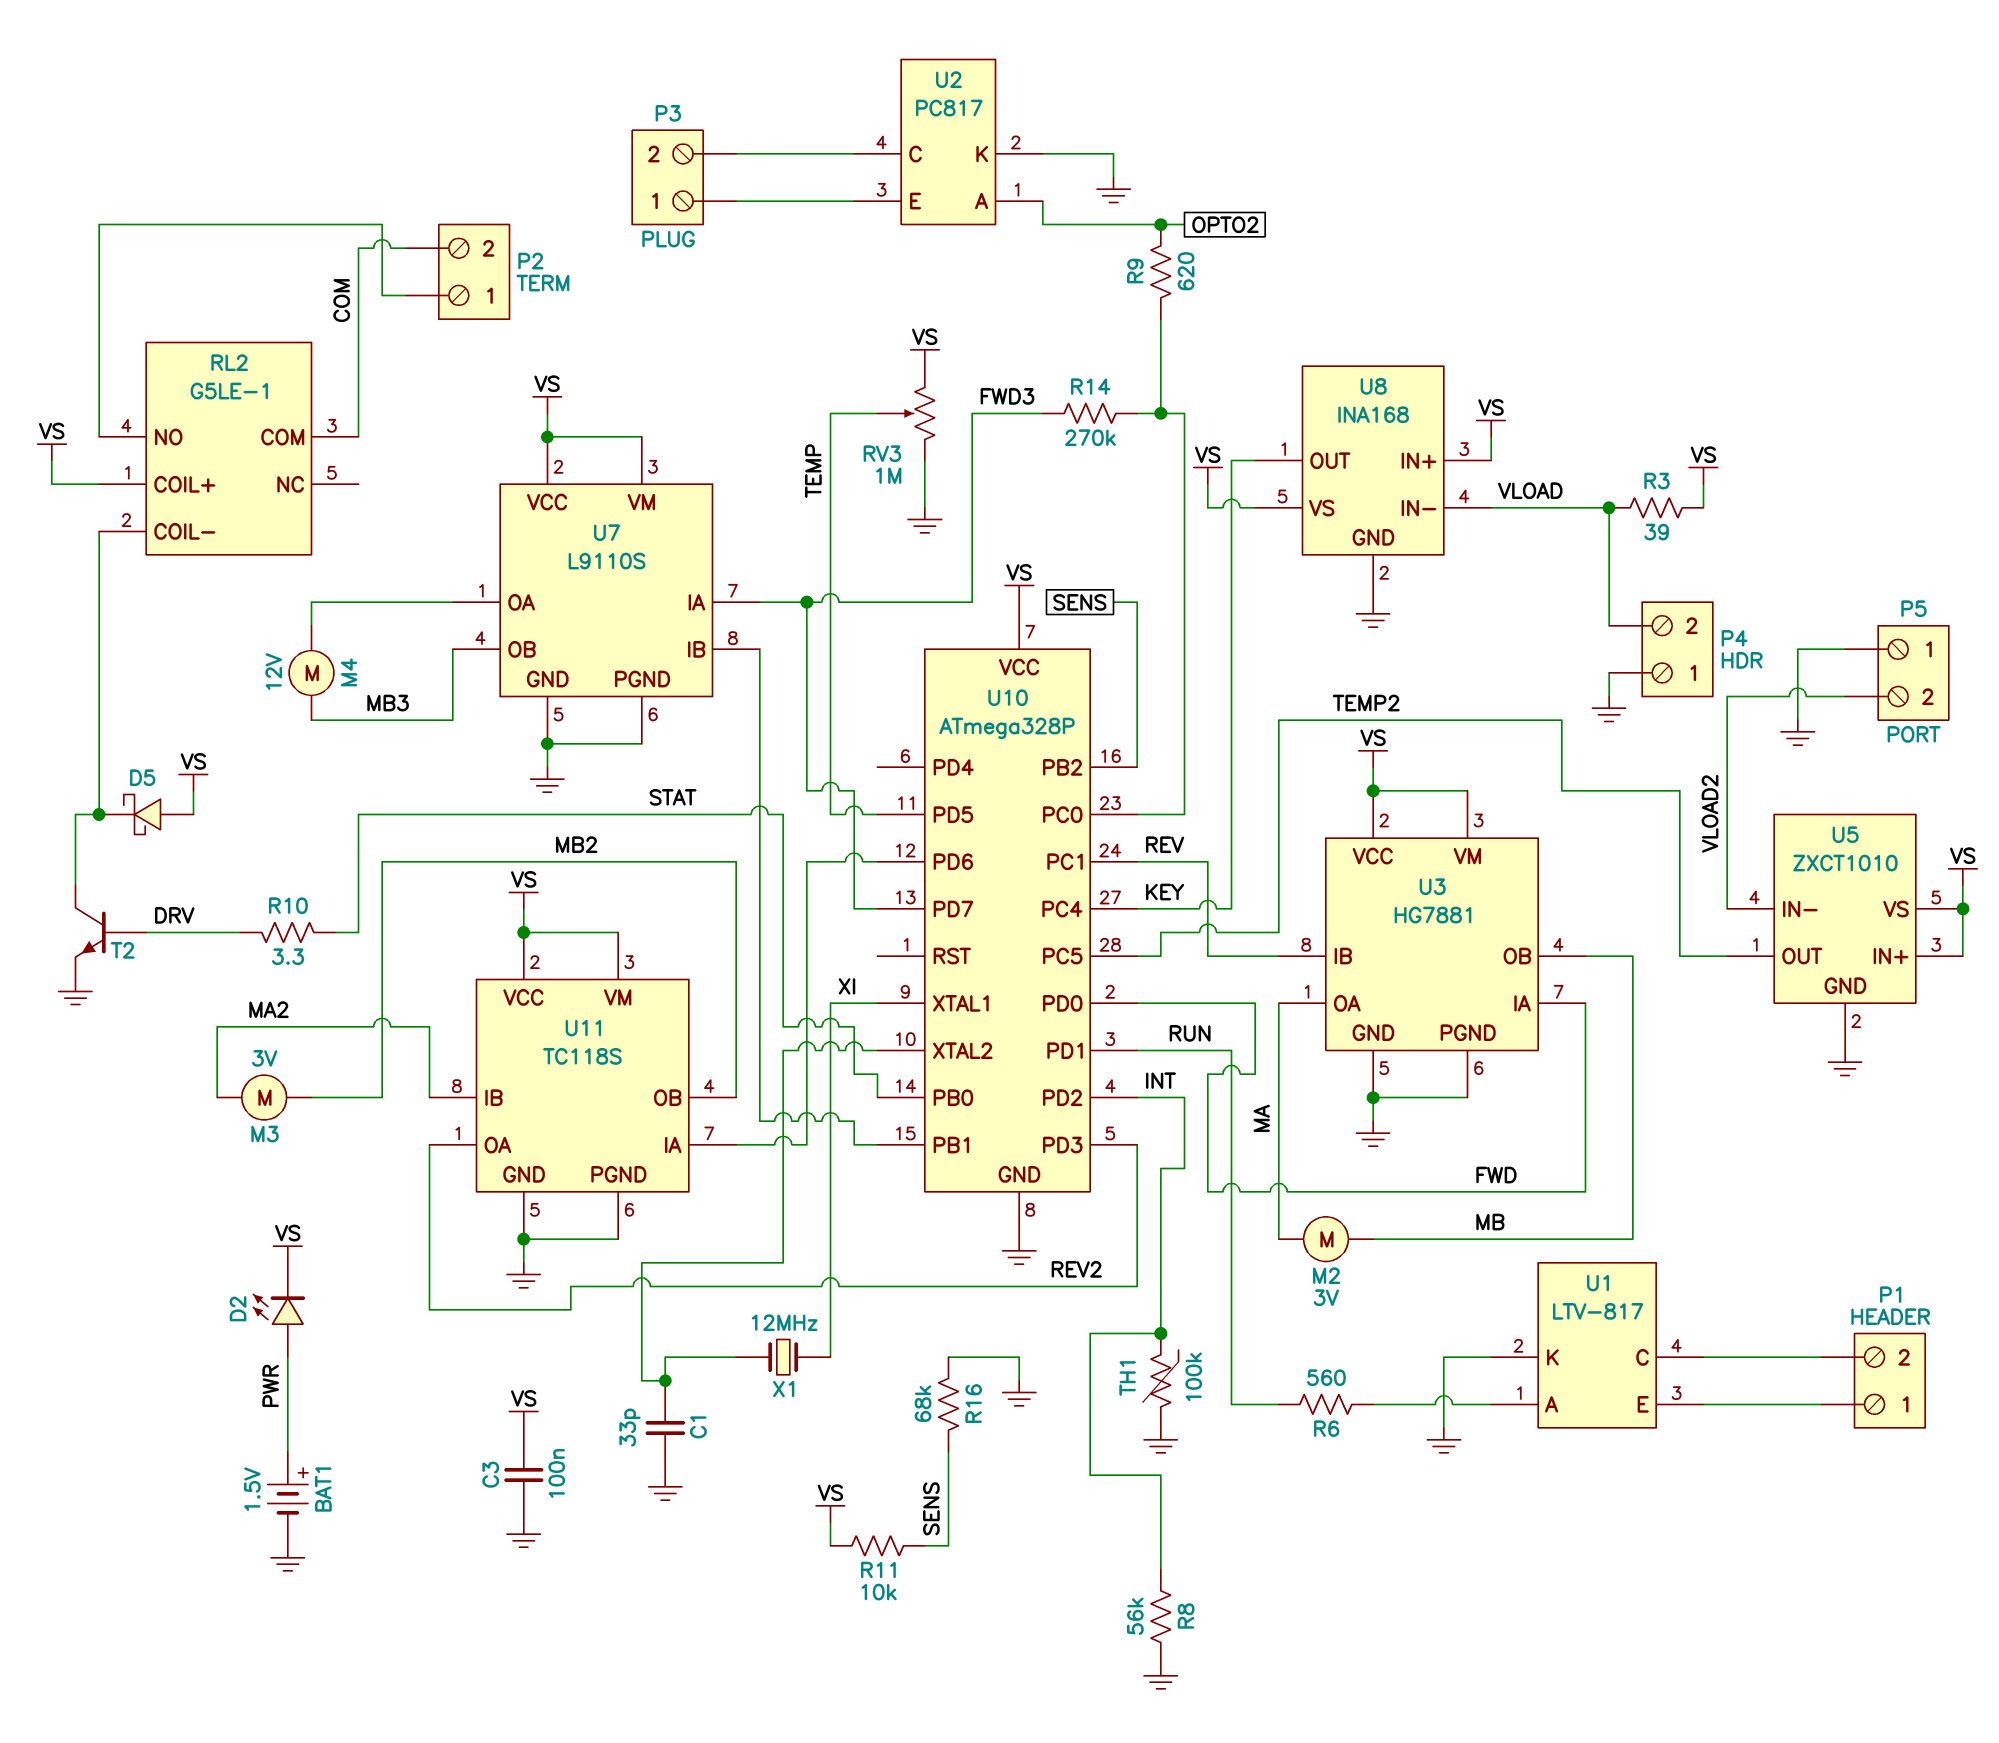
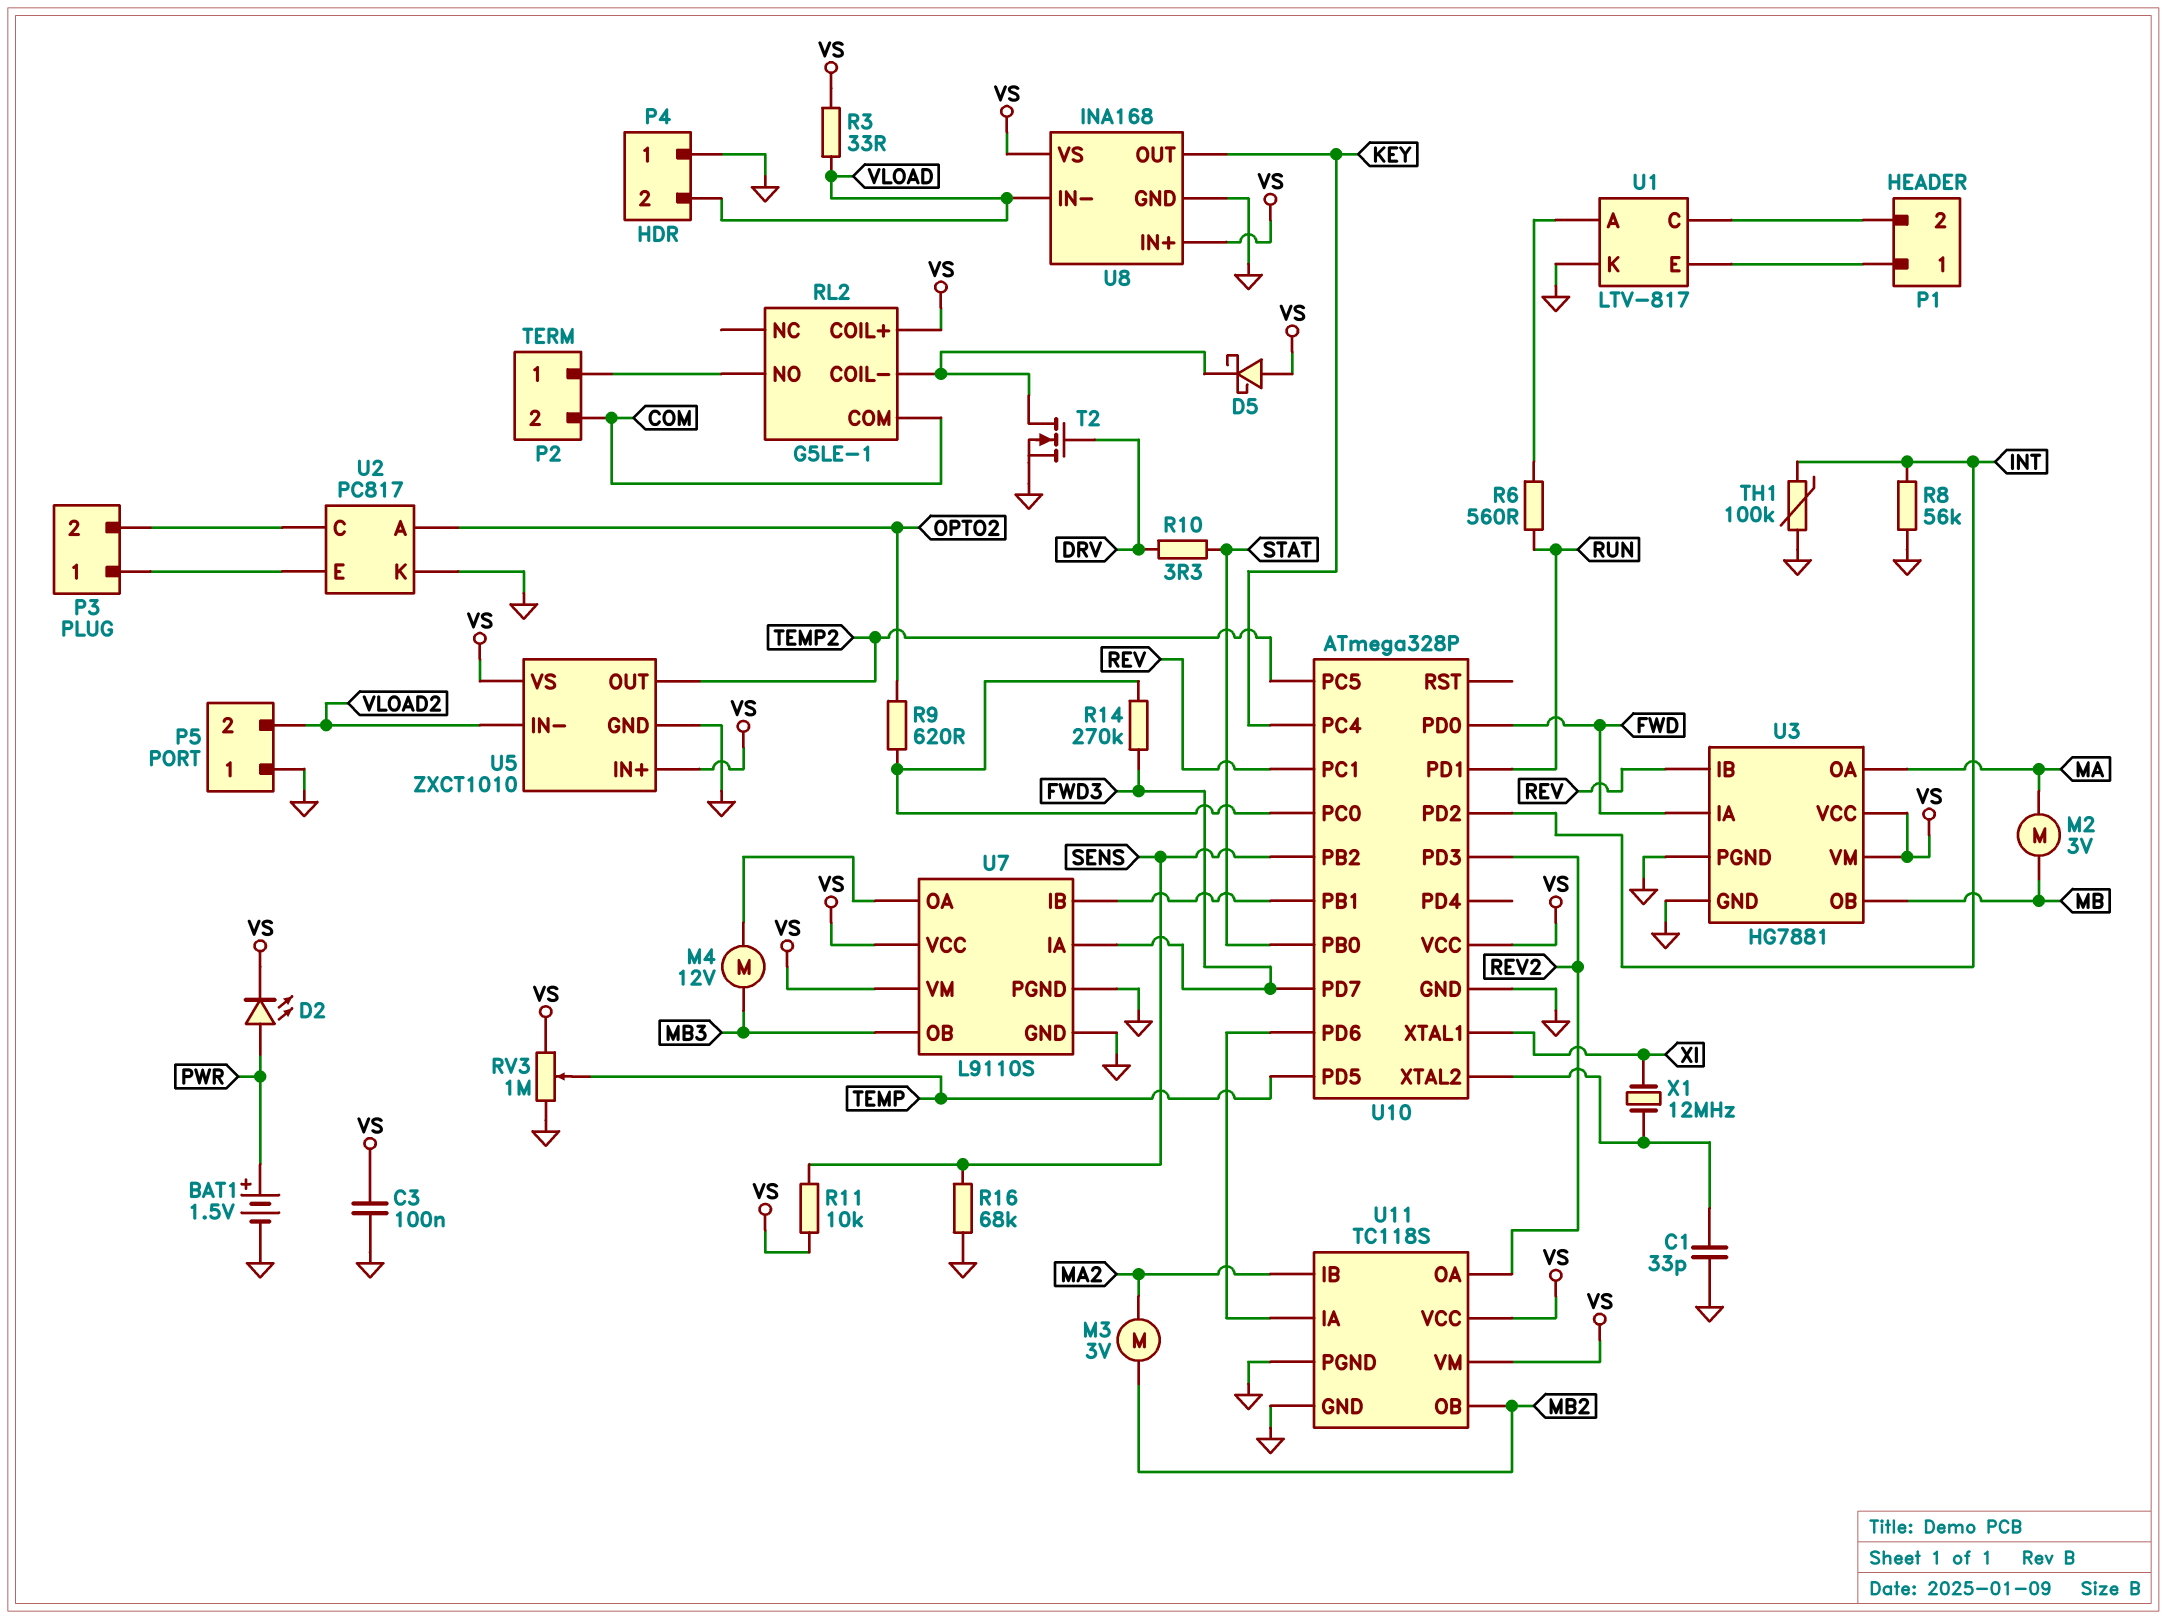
R3: 39 (VLOAD, VS) -> 33 (VLOAD, VS)
T2: NPN (B DRV, C RL2/COIL-, E GND) -> NMOS (G DRV, D RL2/COIL-, S GND)

